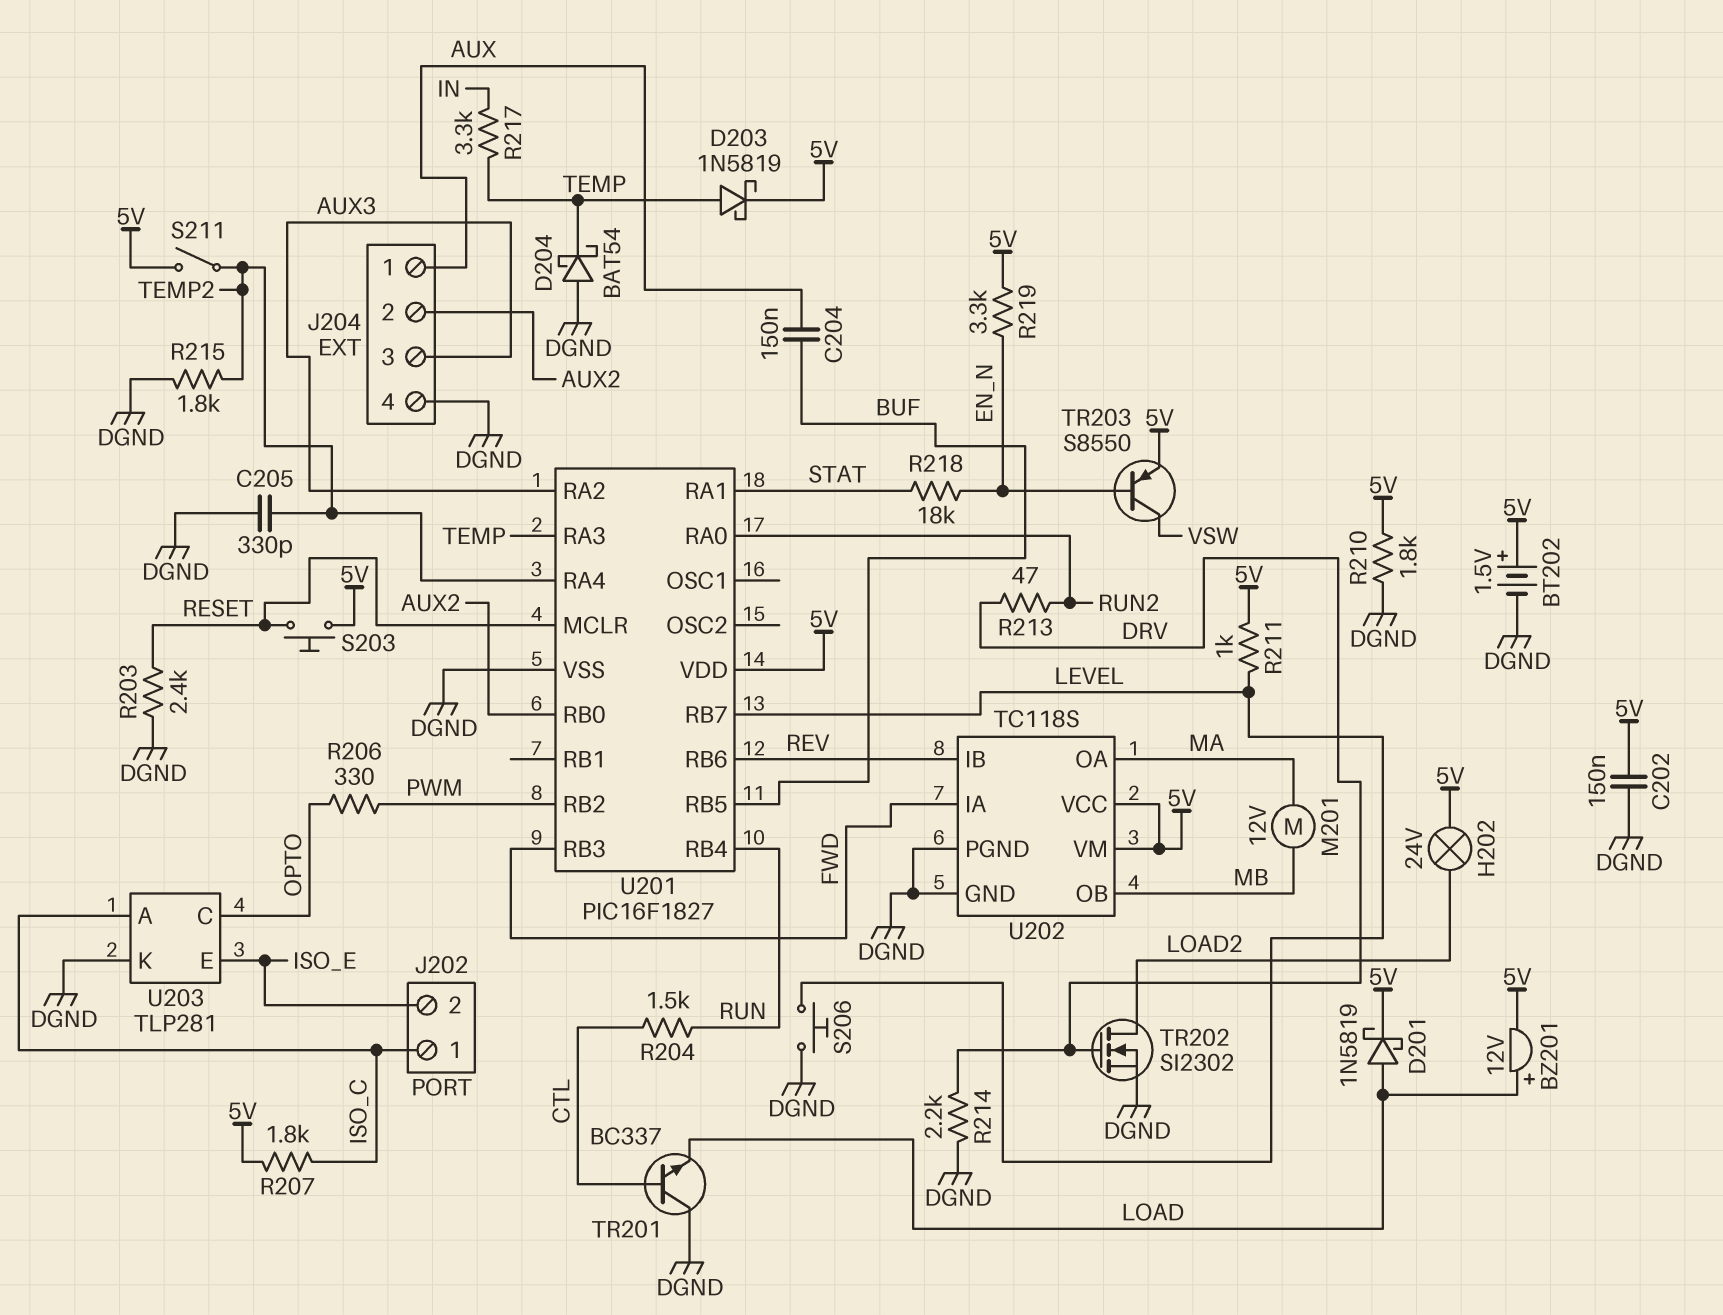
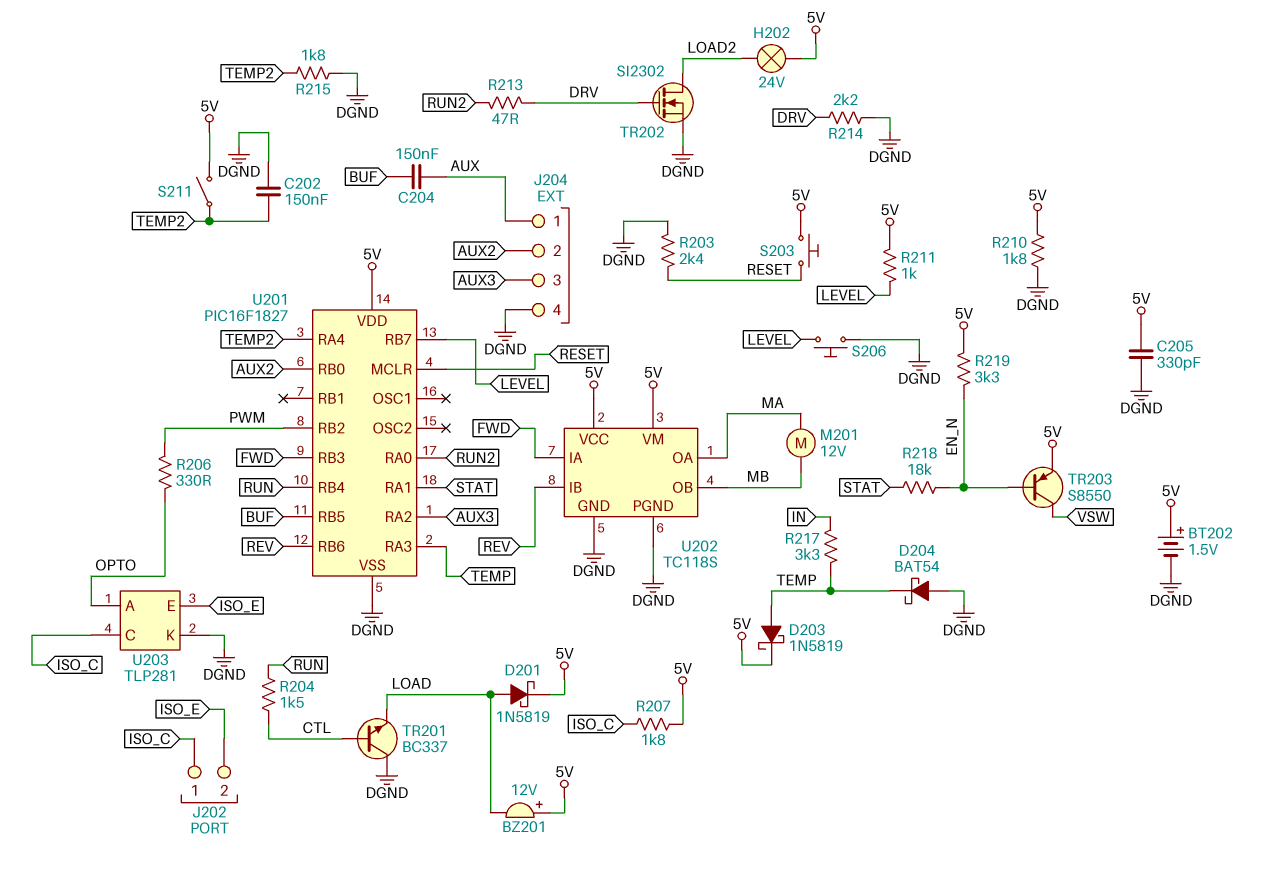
BZ201: buzzer 12V (plus LOAD, minus 5V) -> buzzer 12V (plus 5V, minus LOAD)
C202: 150nF (5V, DGND) -> 150nF (DGND, TEMP2)
C205: 330pF (DGND, TEMP2) -> 330pF (5V, DGND)
U203 pin A: ISO_C -> OPTO
U203 pin C: OPTO -> ISO_C

